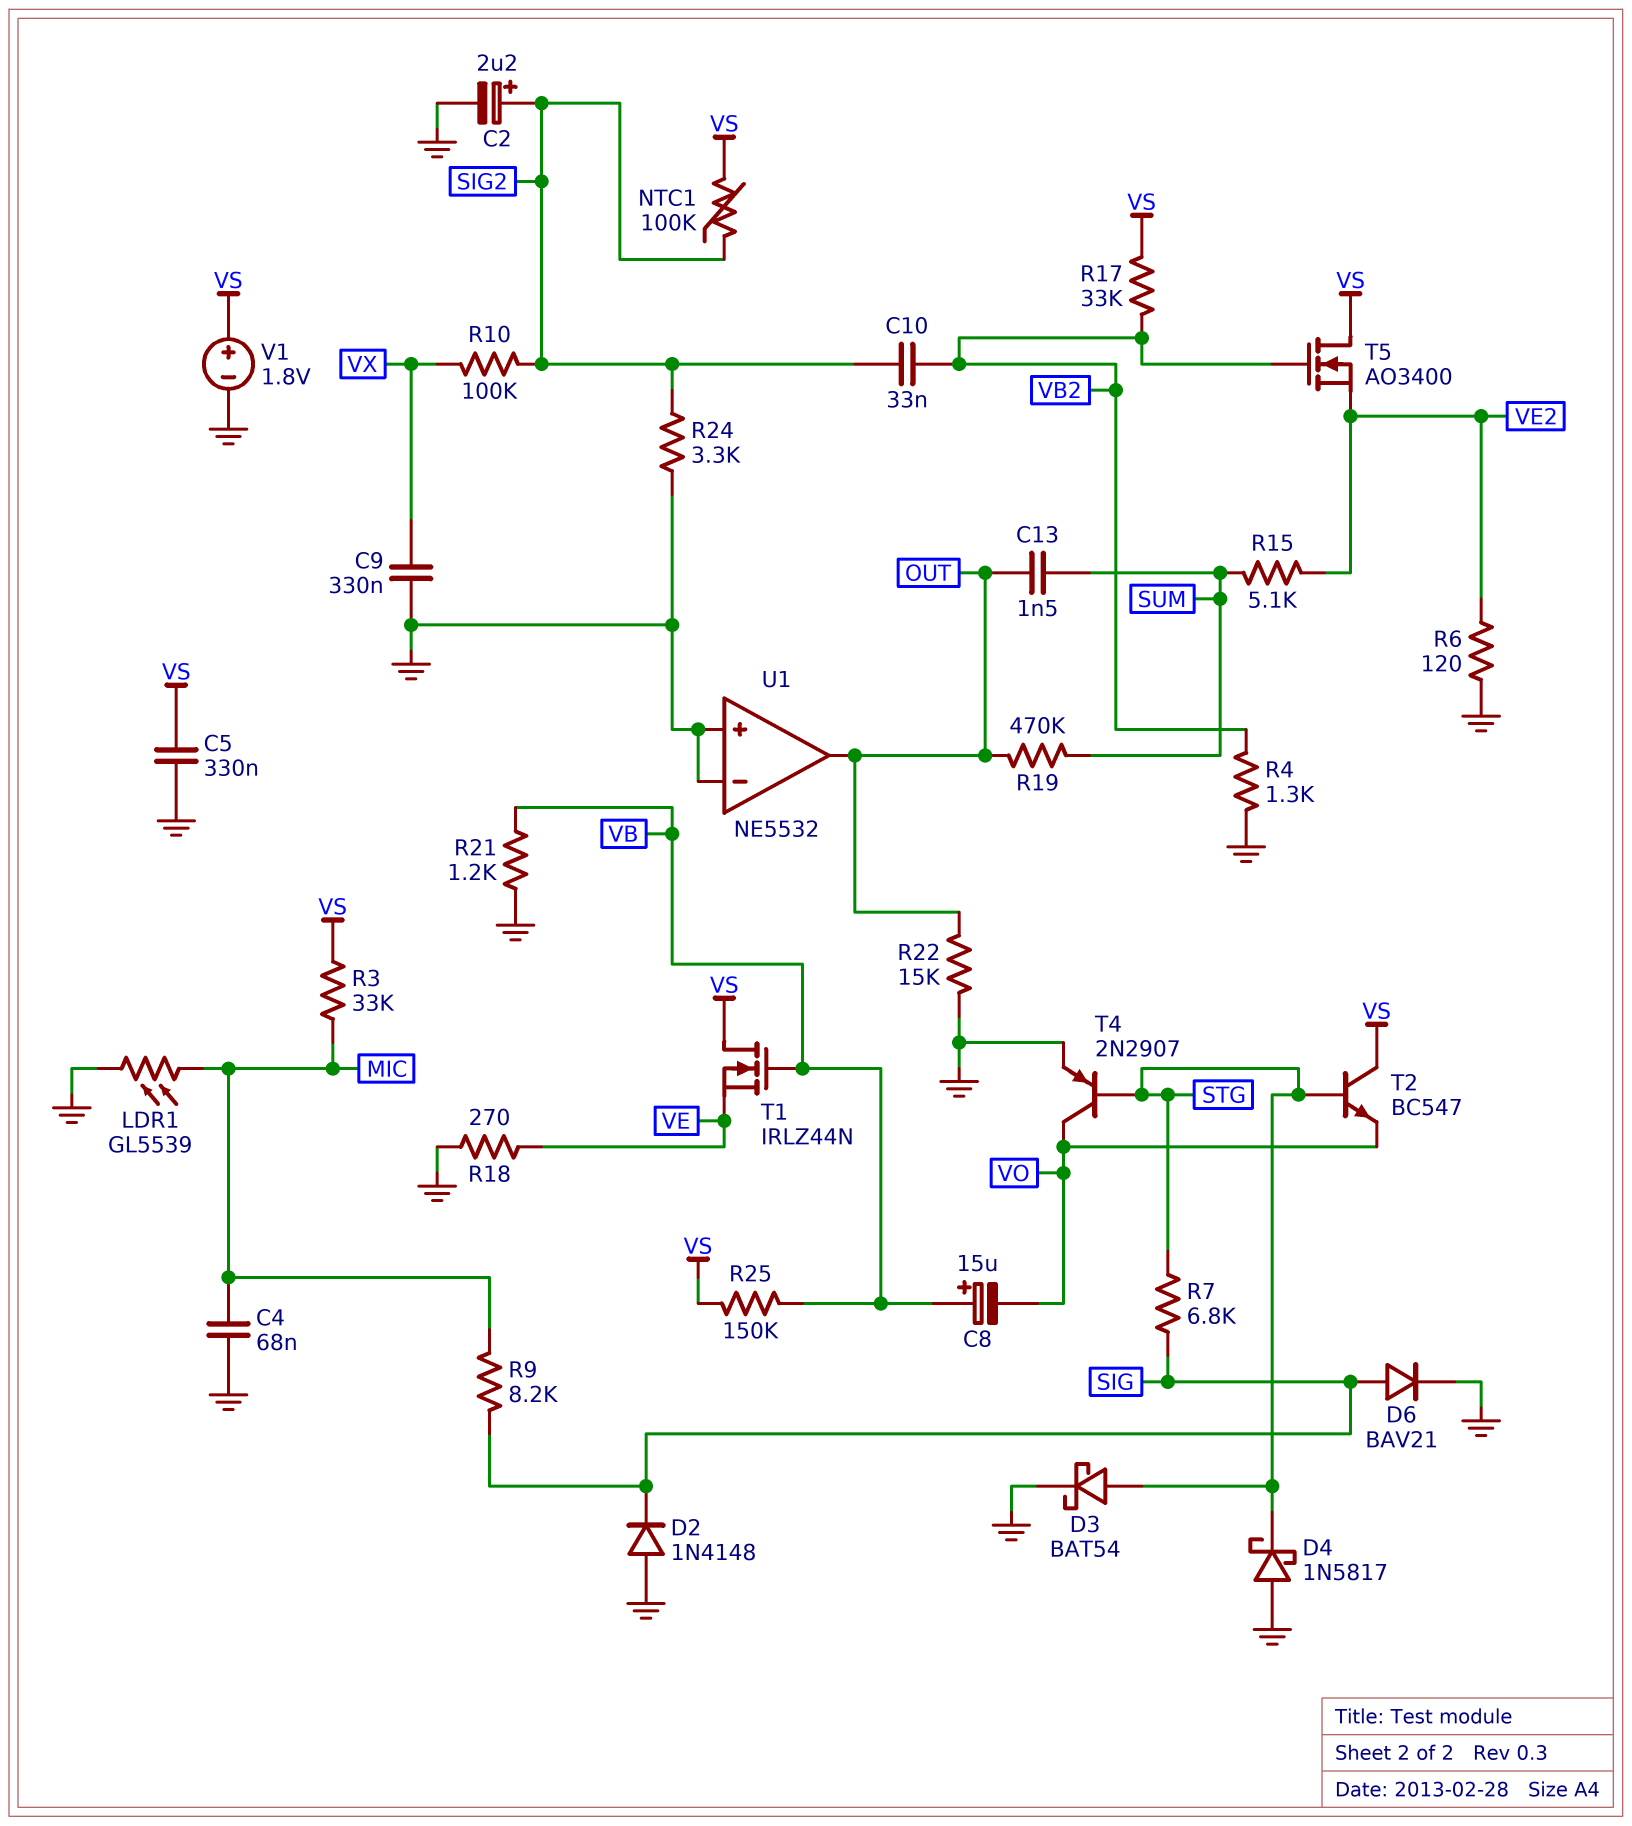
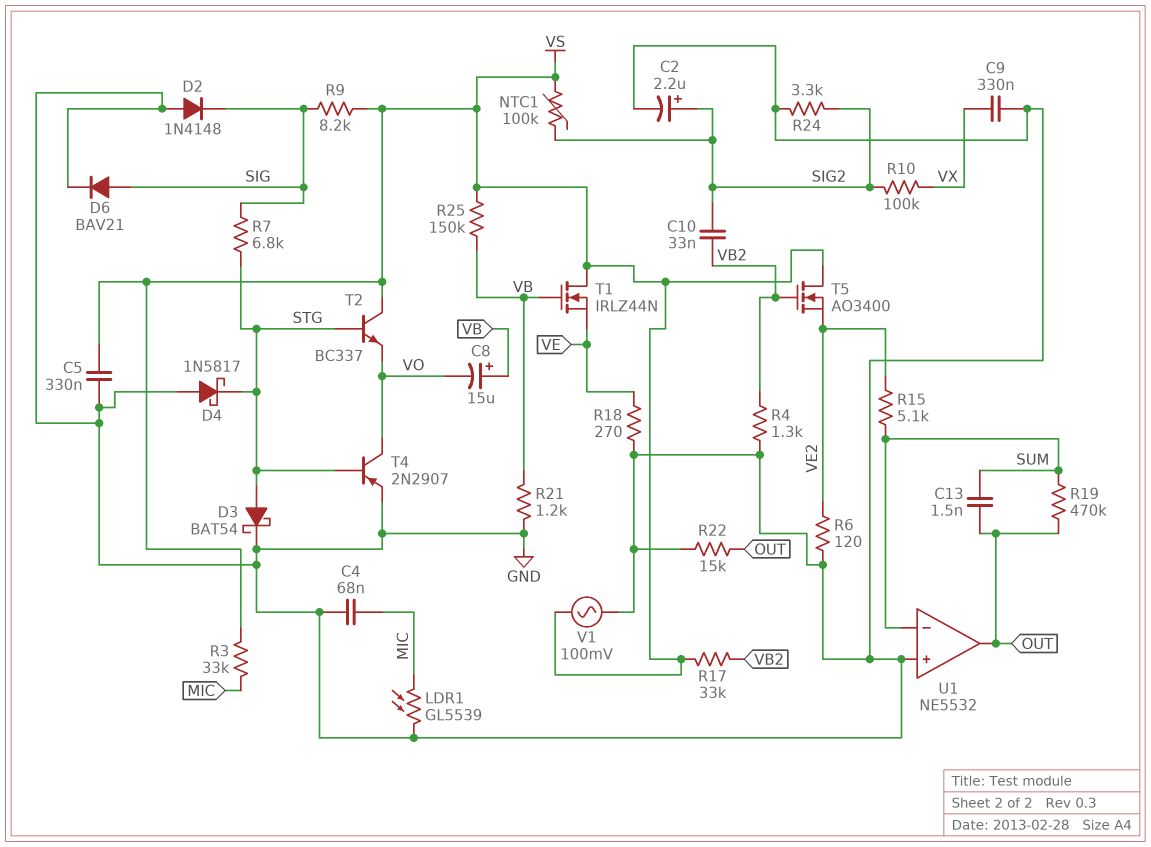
R9: 8.2k (MIC, SIG) -> 8.2k (SIG, VS)
T2: NPN BC547 (B STG, C VS, E VO) -> NPN BC337 (B STG, C VS, E VO)
U1 pin in-: GND -> SUM
V1: 1.8V (plus VS, minus GND) -> AC 100mV (GND, VS)

